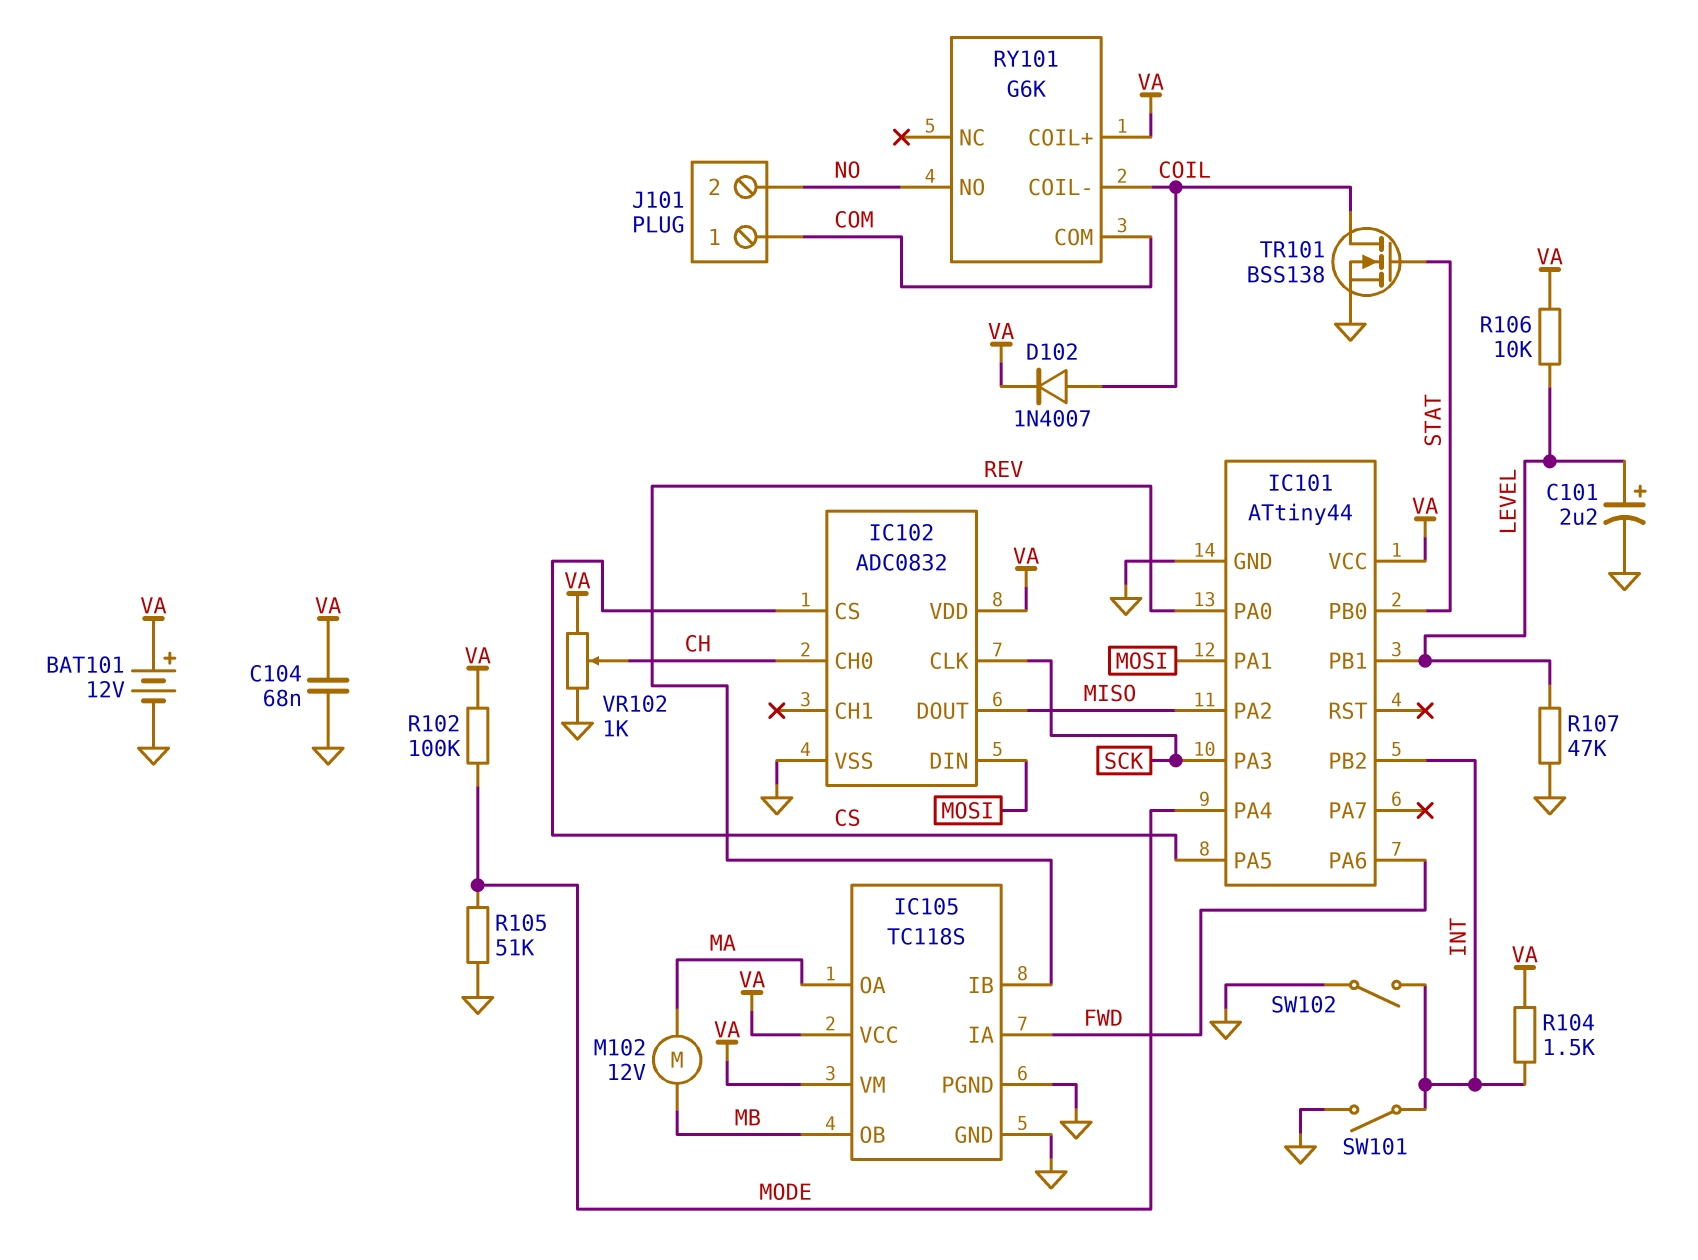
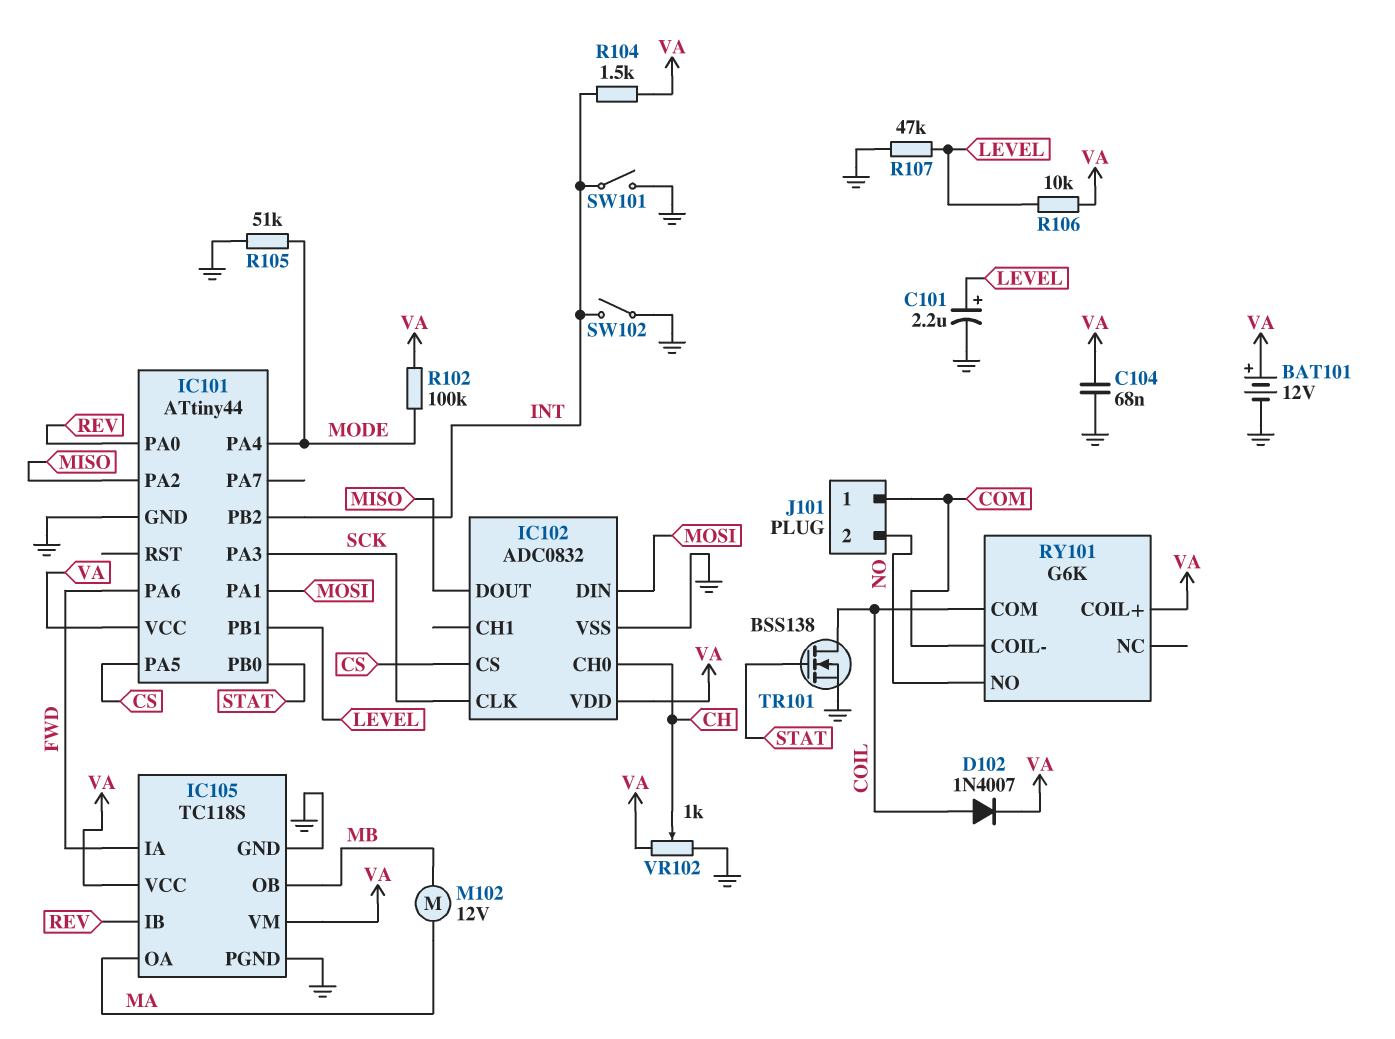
RY101 pin COIL-: COIL -> COM
RY101 pin COM: COM -> COIL

